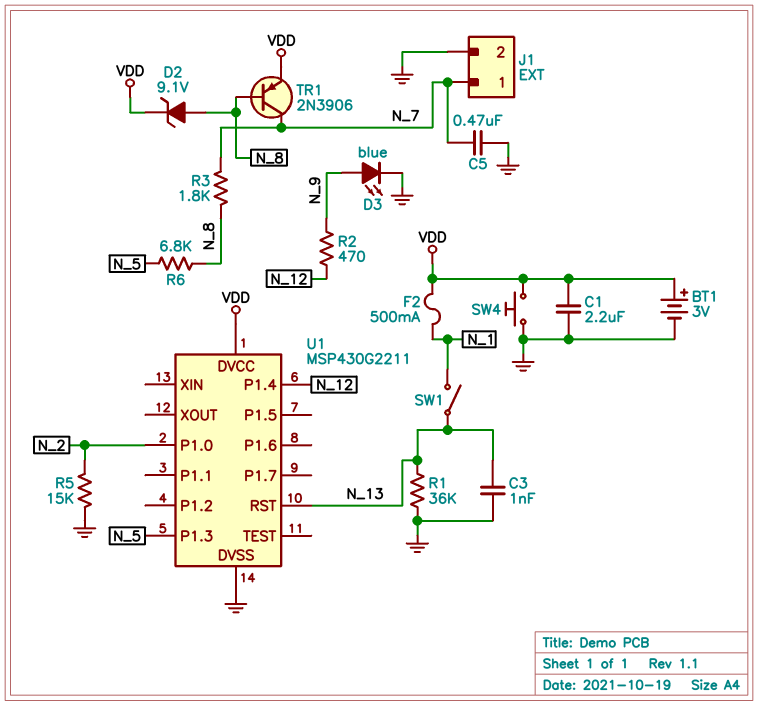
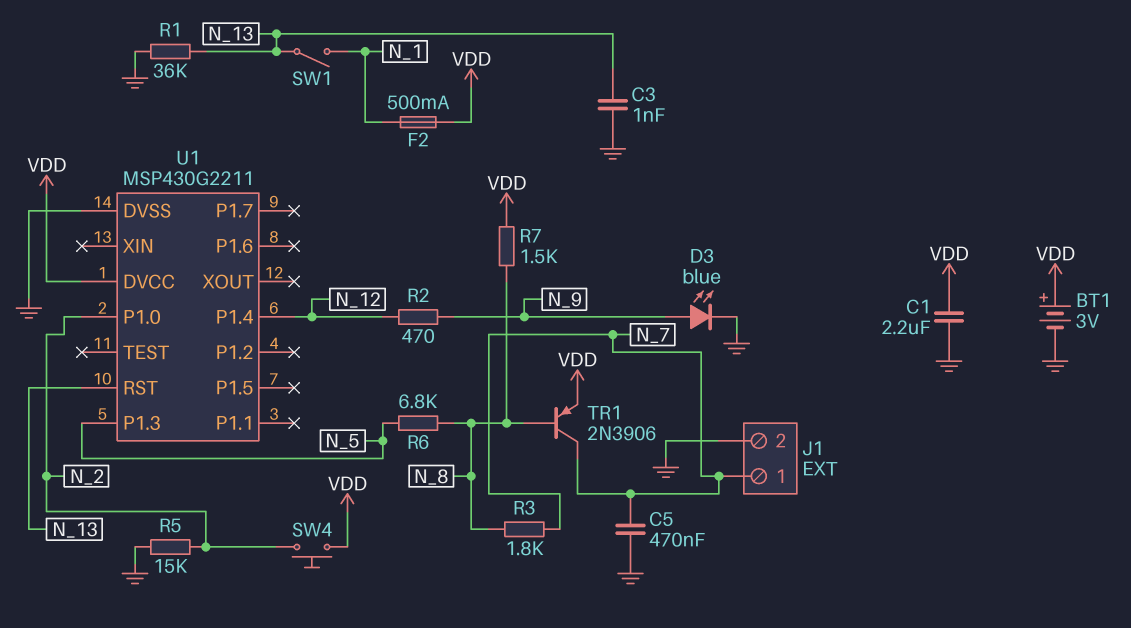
D2: zener 9.1V (A N_8, K VDD) -> none
R7: none -> 1.5k (N_8, VDD)
SW4: button (GND, VDD) -> button (N_2, VDD)

